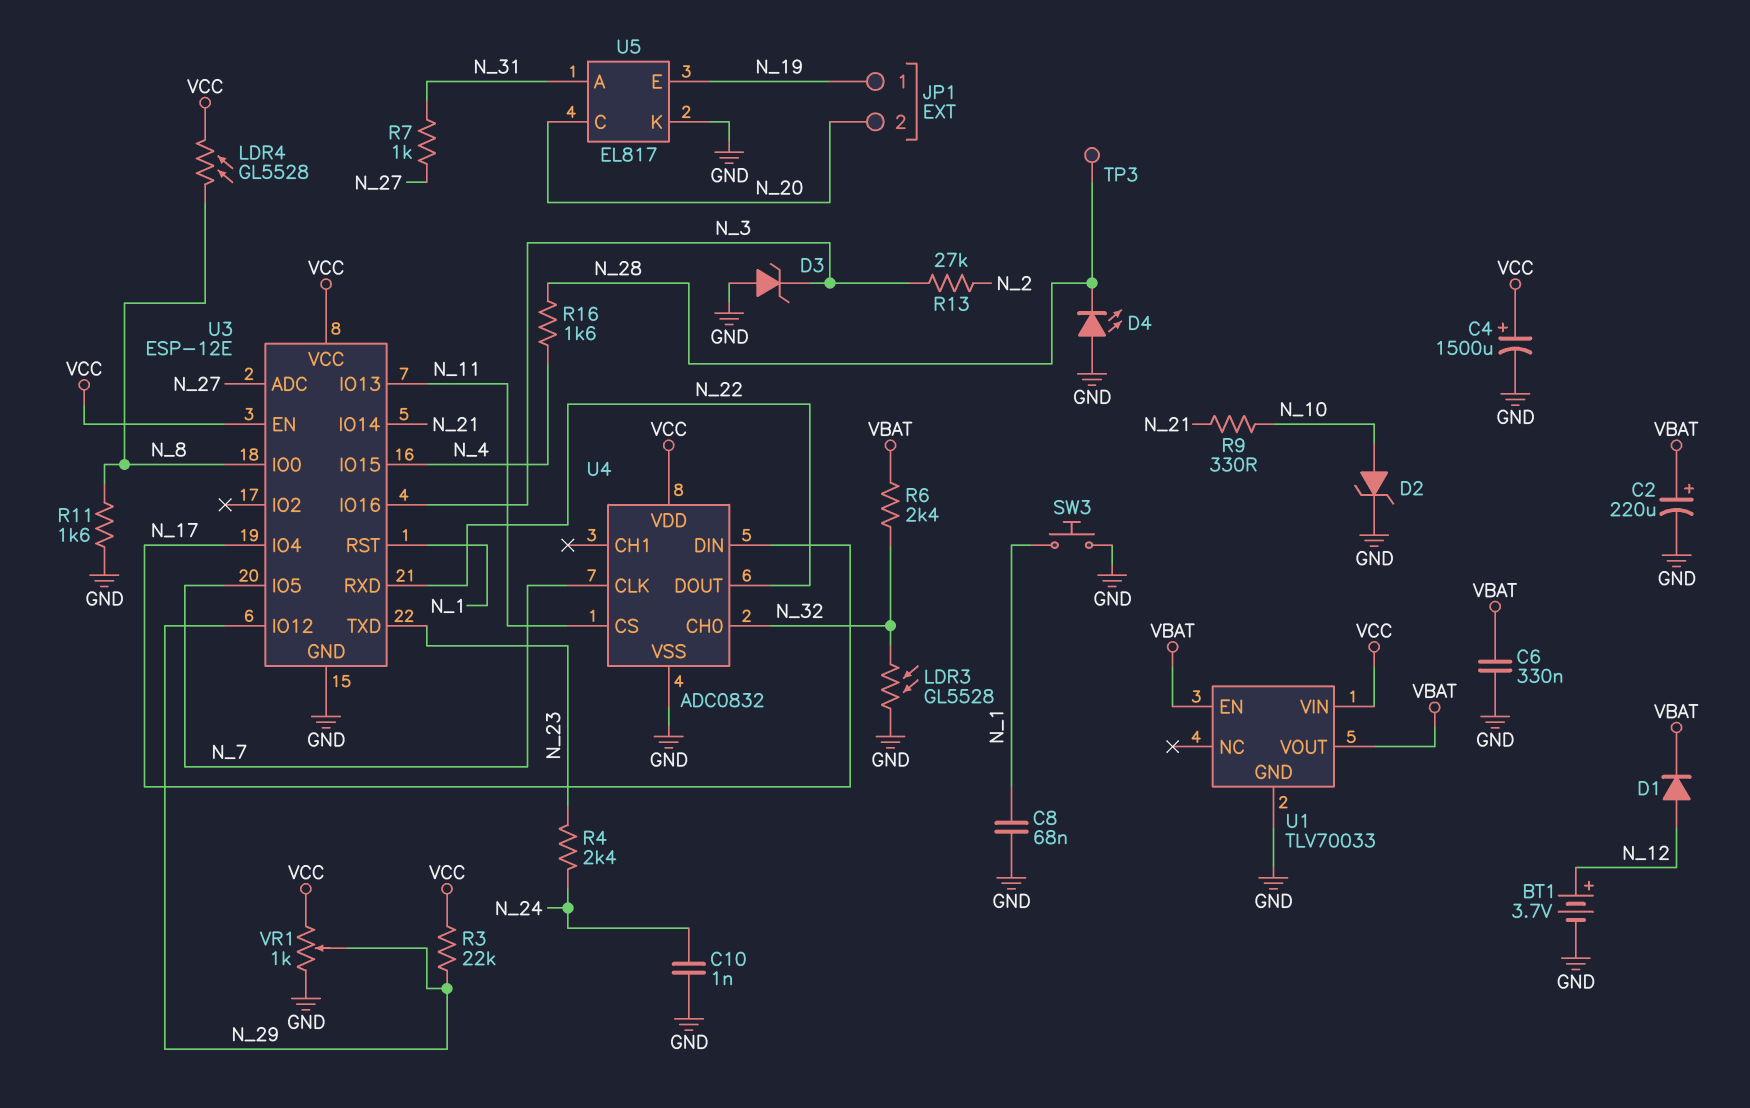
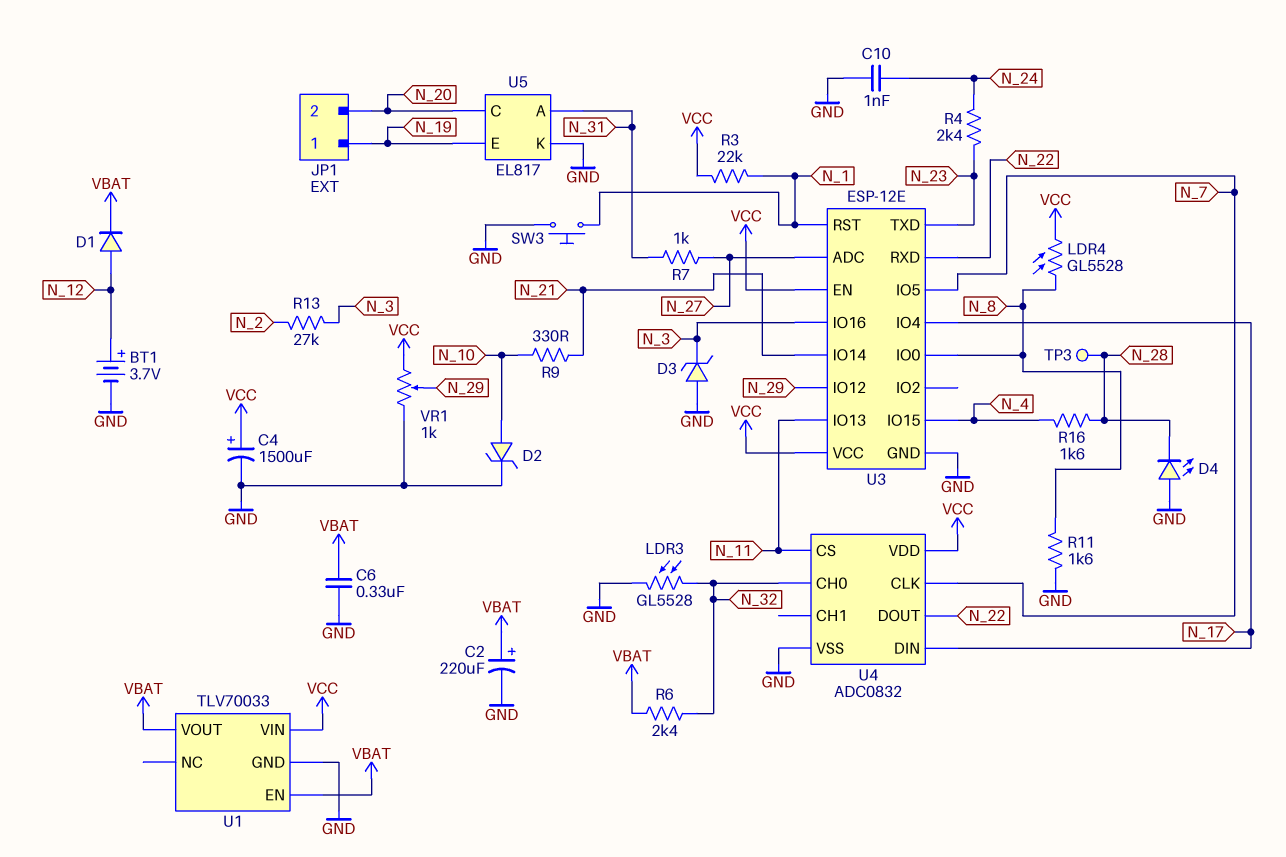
C8: 68nF (GND, N_1) -> none
R3: 22k (N_29, VCC) -> 22k (N_1, VCC)

